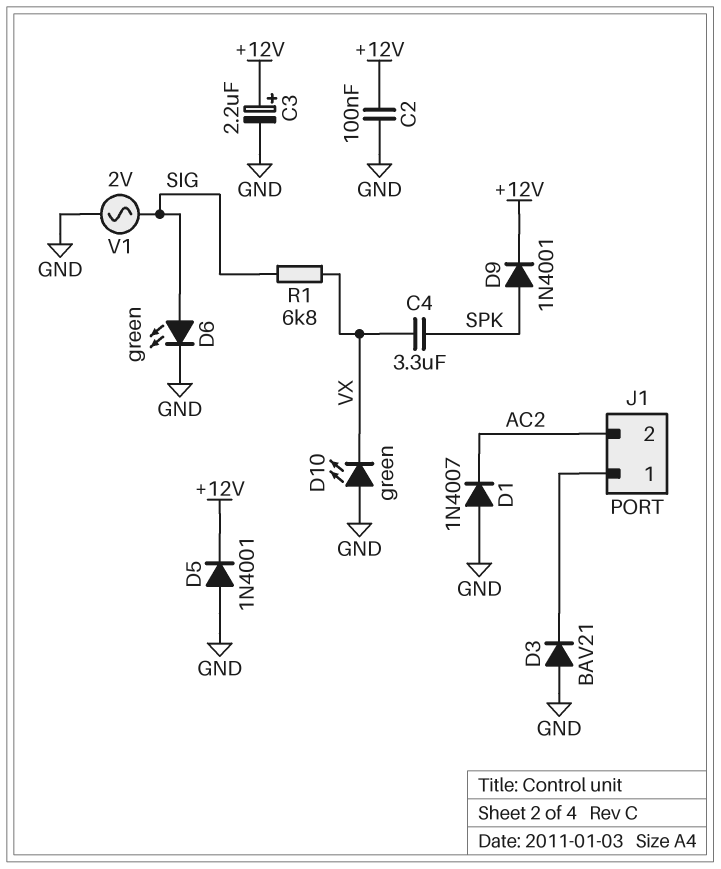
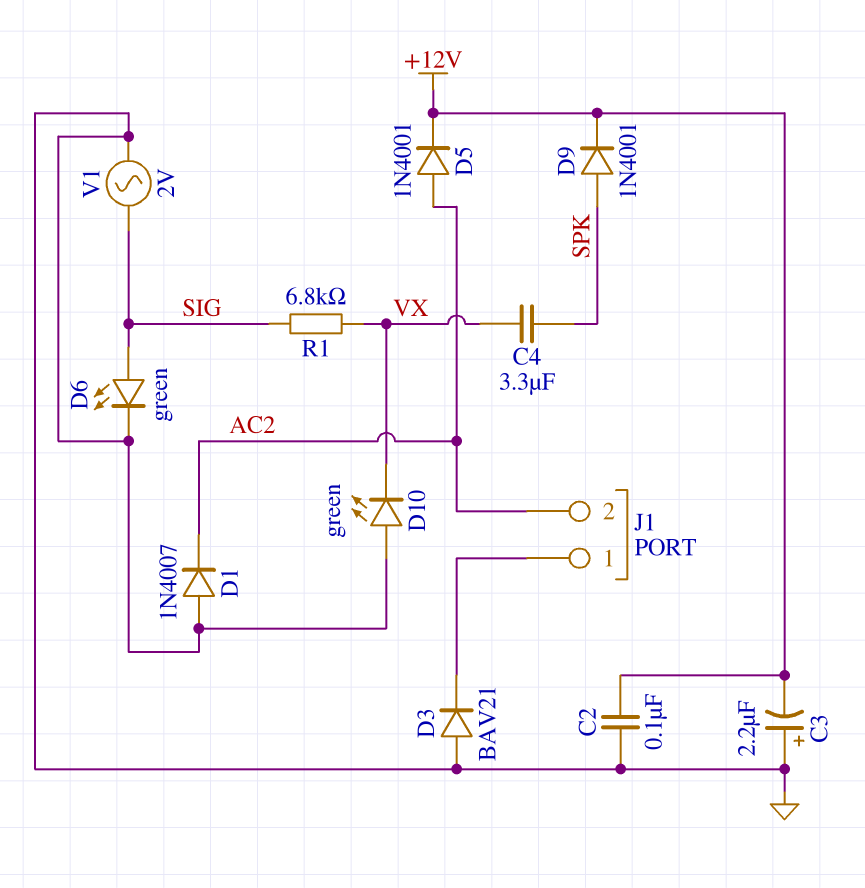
C3: 2.2uF (plus +12V, minus GND) -> 2.2uF (plus GND, minus +12V)
D5: diode 1N4001 (A GND, K +12V) -> diode 1N4001 (A AC2, K +12V)

